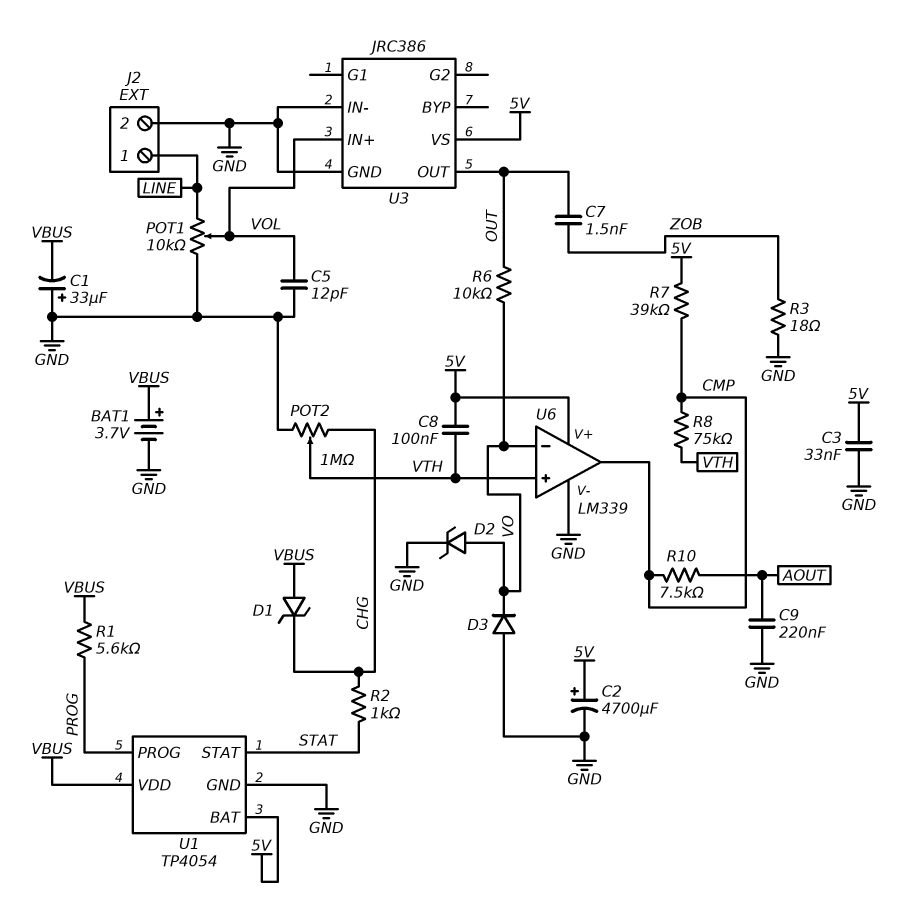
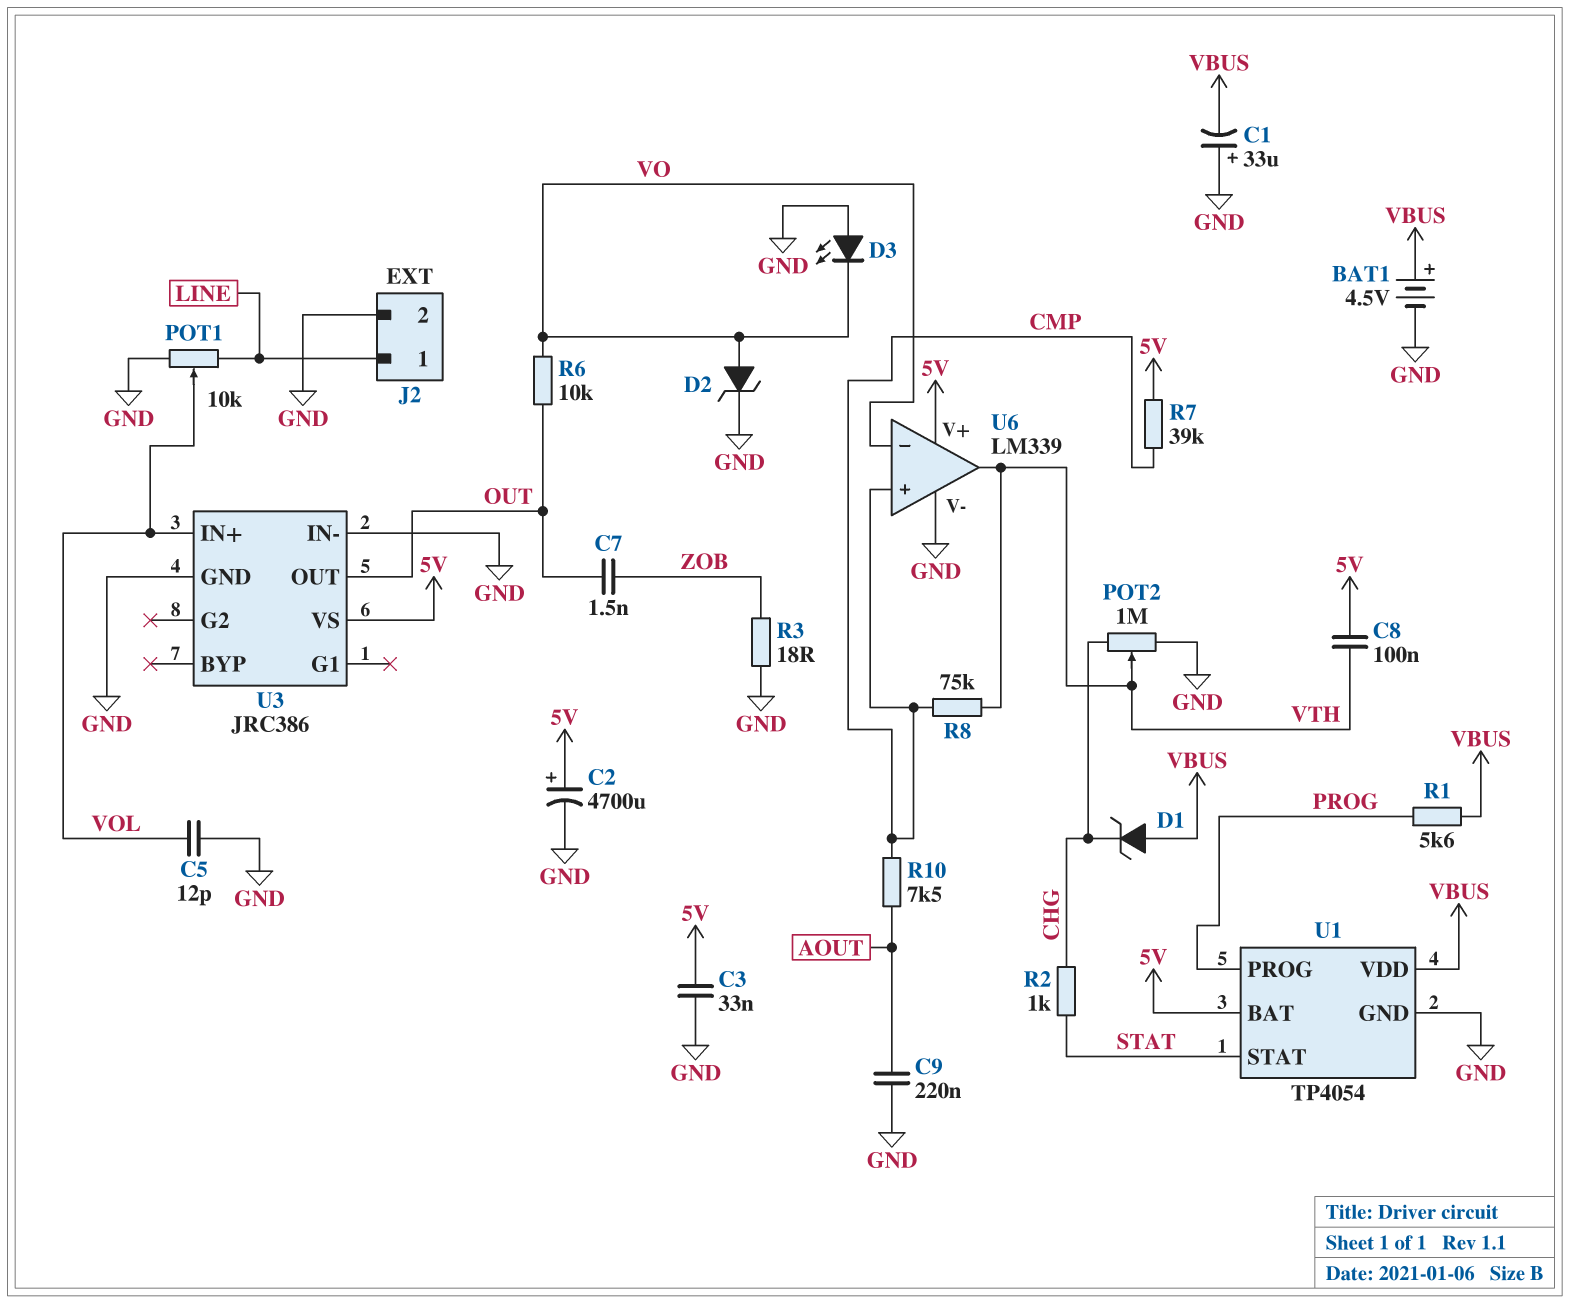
BAT1: 3.7V (plus VBUS, minus GND) -> 4.5V (plus VBUS, minus GND)
D3: diode (A GND, K VO) -> LED (A GND, K VO)
U6 pin in+: VTH -> CMP
U6 pin out: CMP -> VTH

